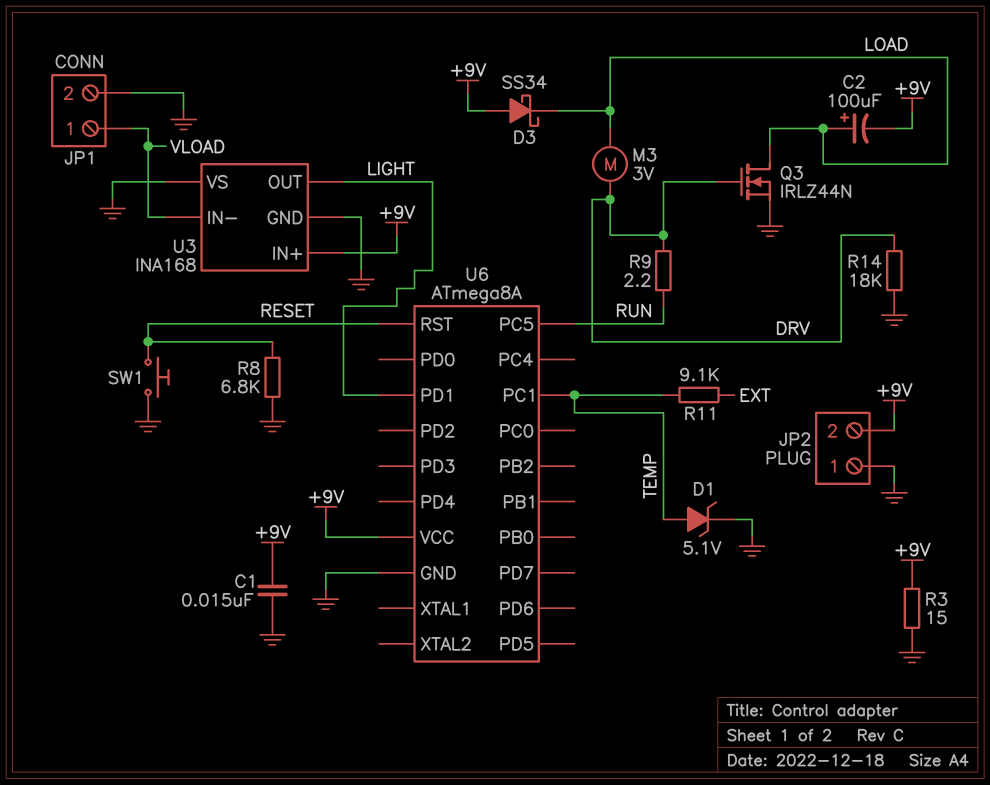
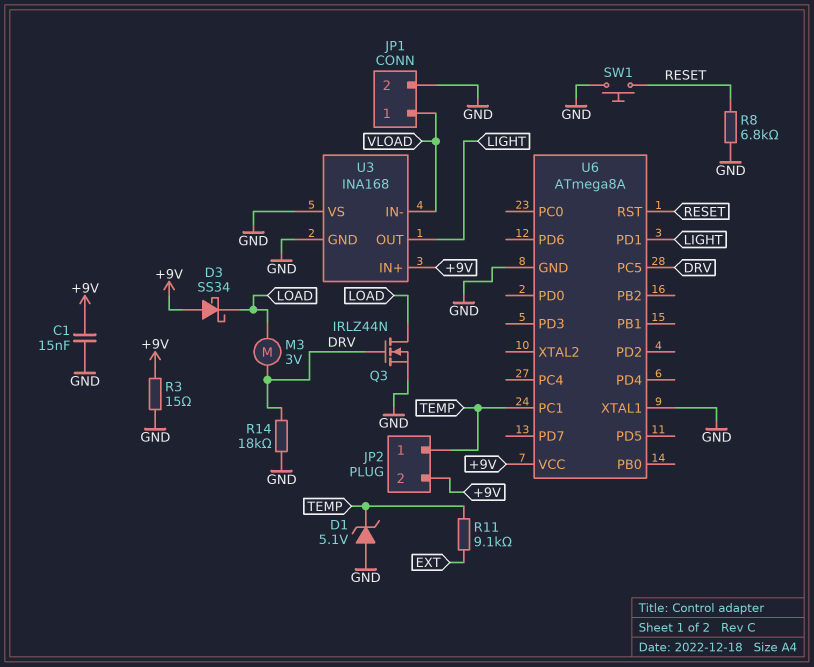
C2: 100uF (plus LOAD, minus +9V) -> none
D1: zener 5.1V (A TEMP, K GND) -> zener 5.1V (A GND, K TEMP)
JP2 pin 1: GND -> TEMP
R9: 2.2 (DRV, RUN) -> none
U6 pin PC5: RUN -> DRV
U6 pin XTAL1: none -> GND

